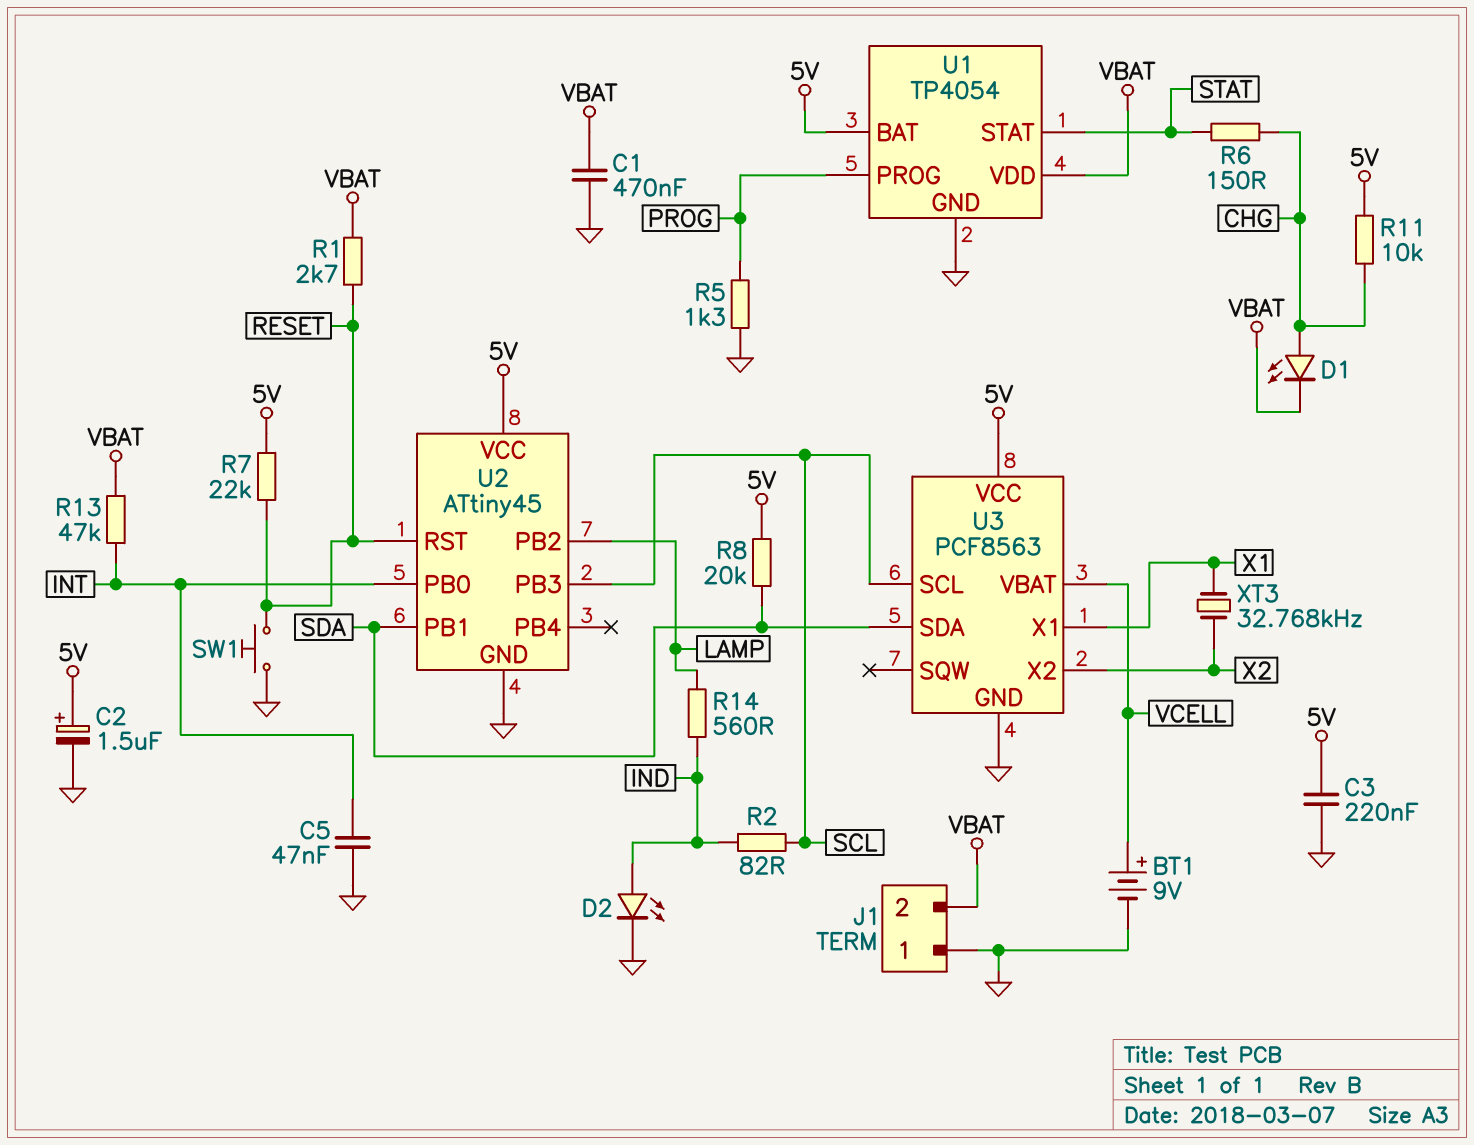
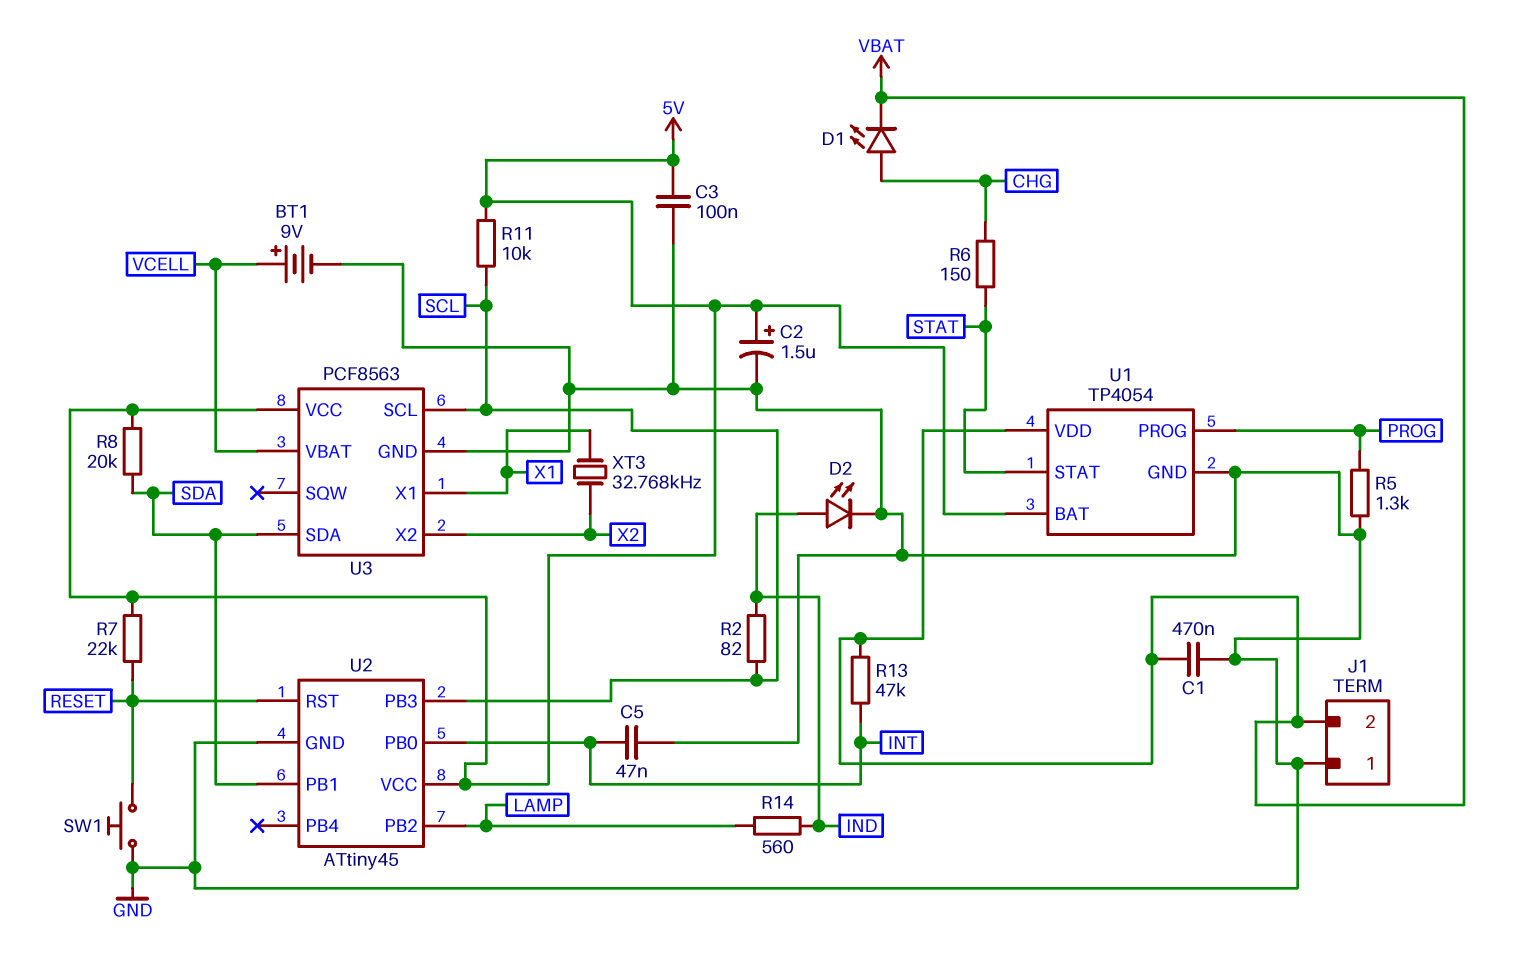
C3: 220nF (5V, GND) -> 100nF (5V, GND)
R1: 2.7k (RESET, VBAT) -> none
R11: 10k (5V, CHG) -> 10k (5V, SCL)

